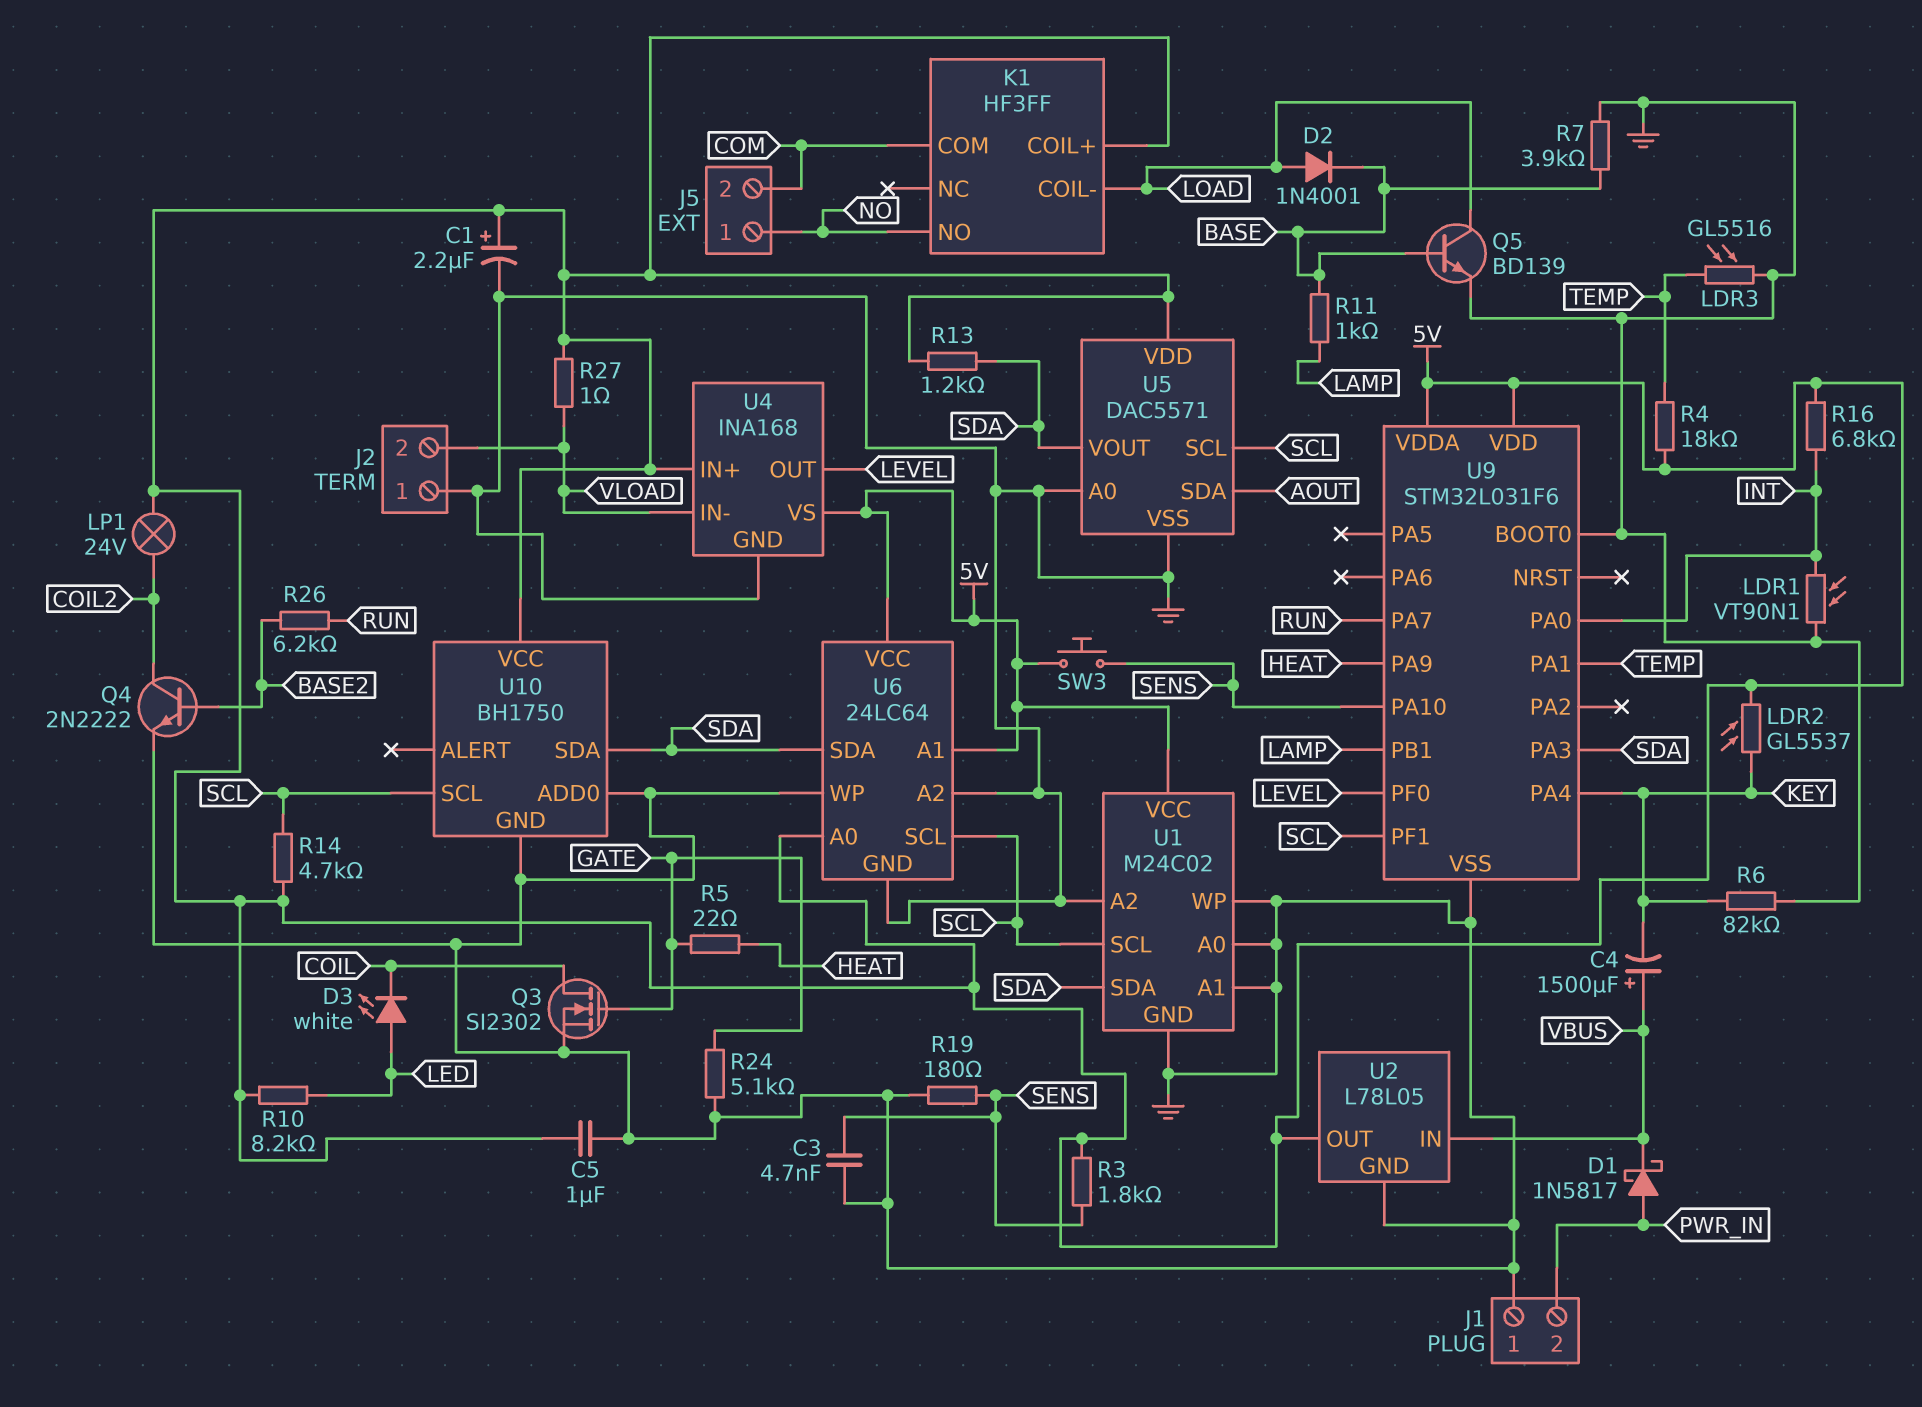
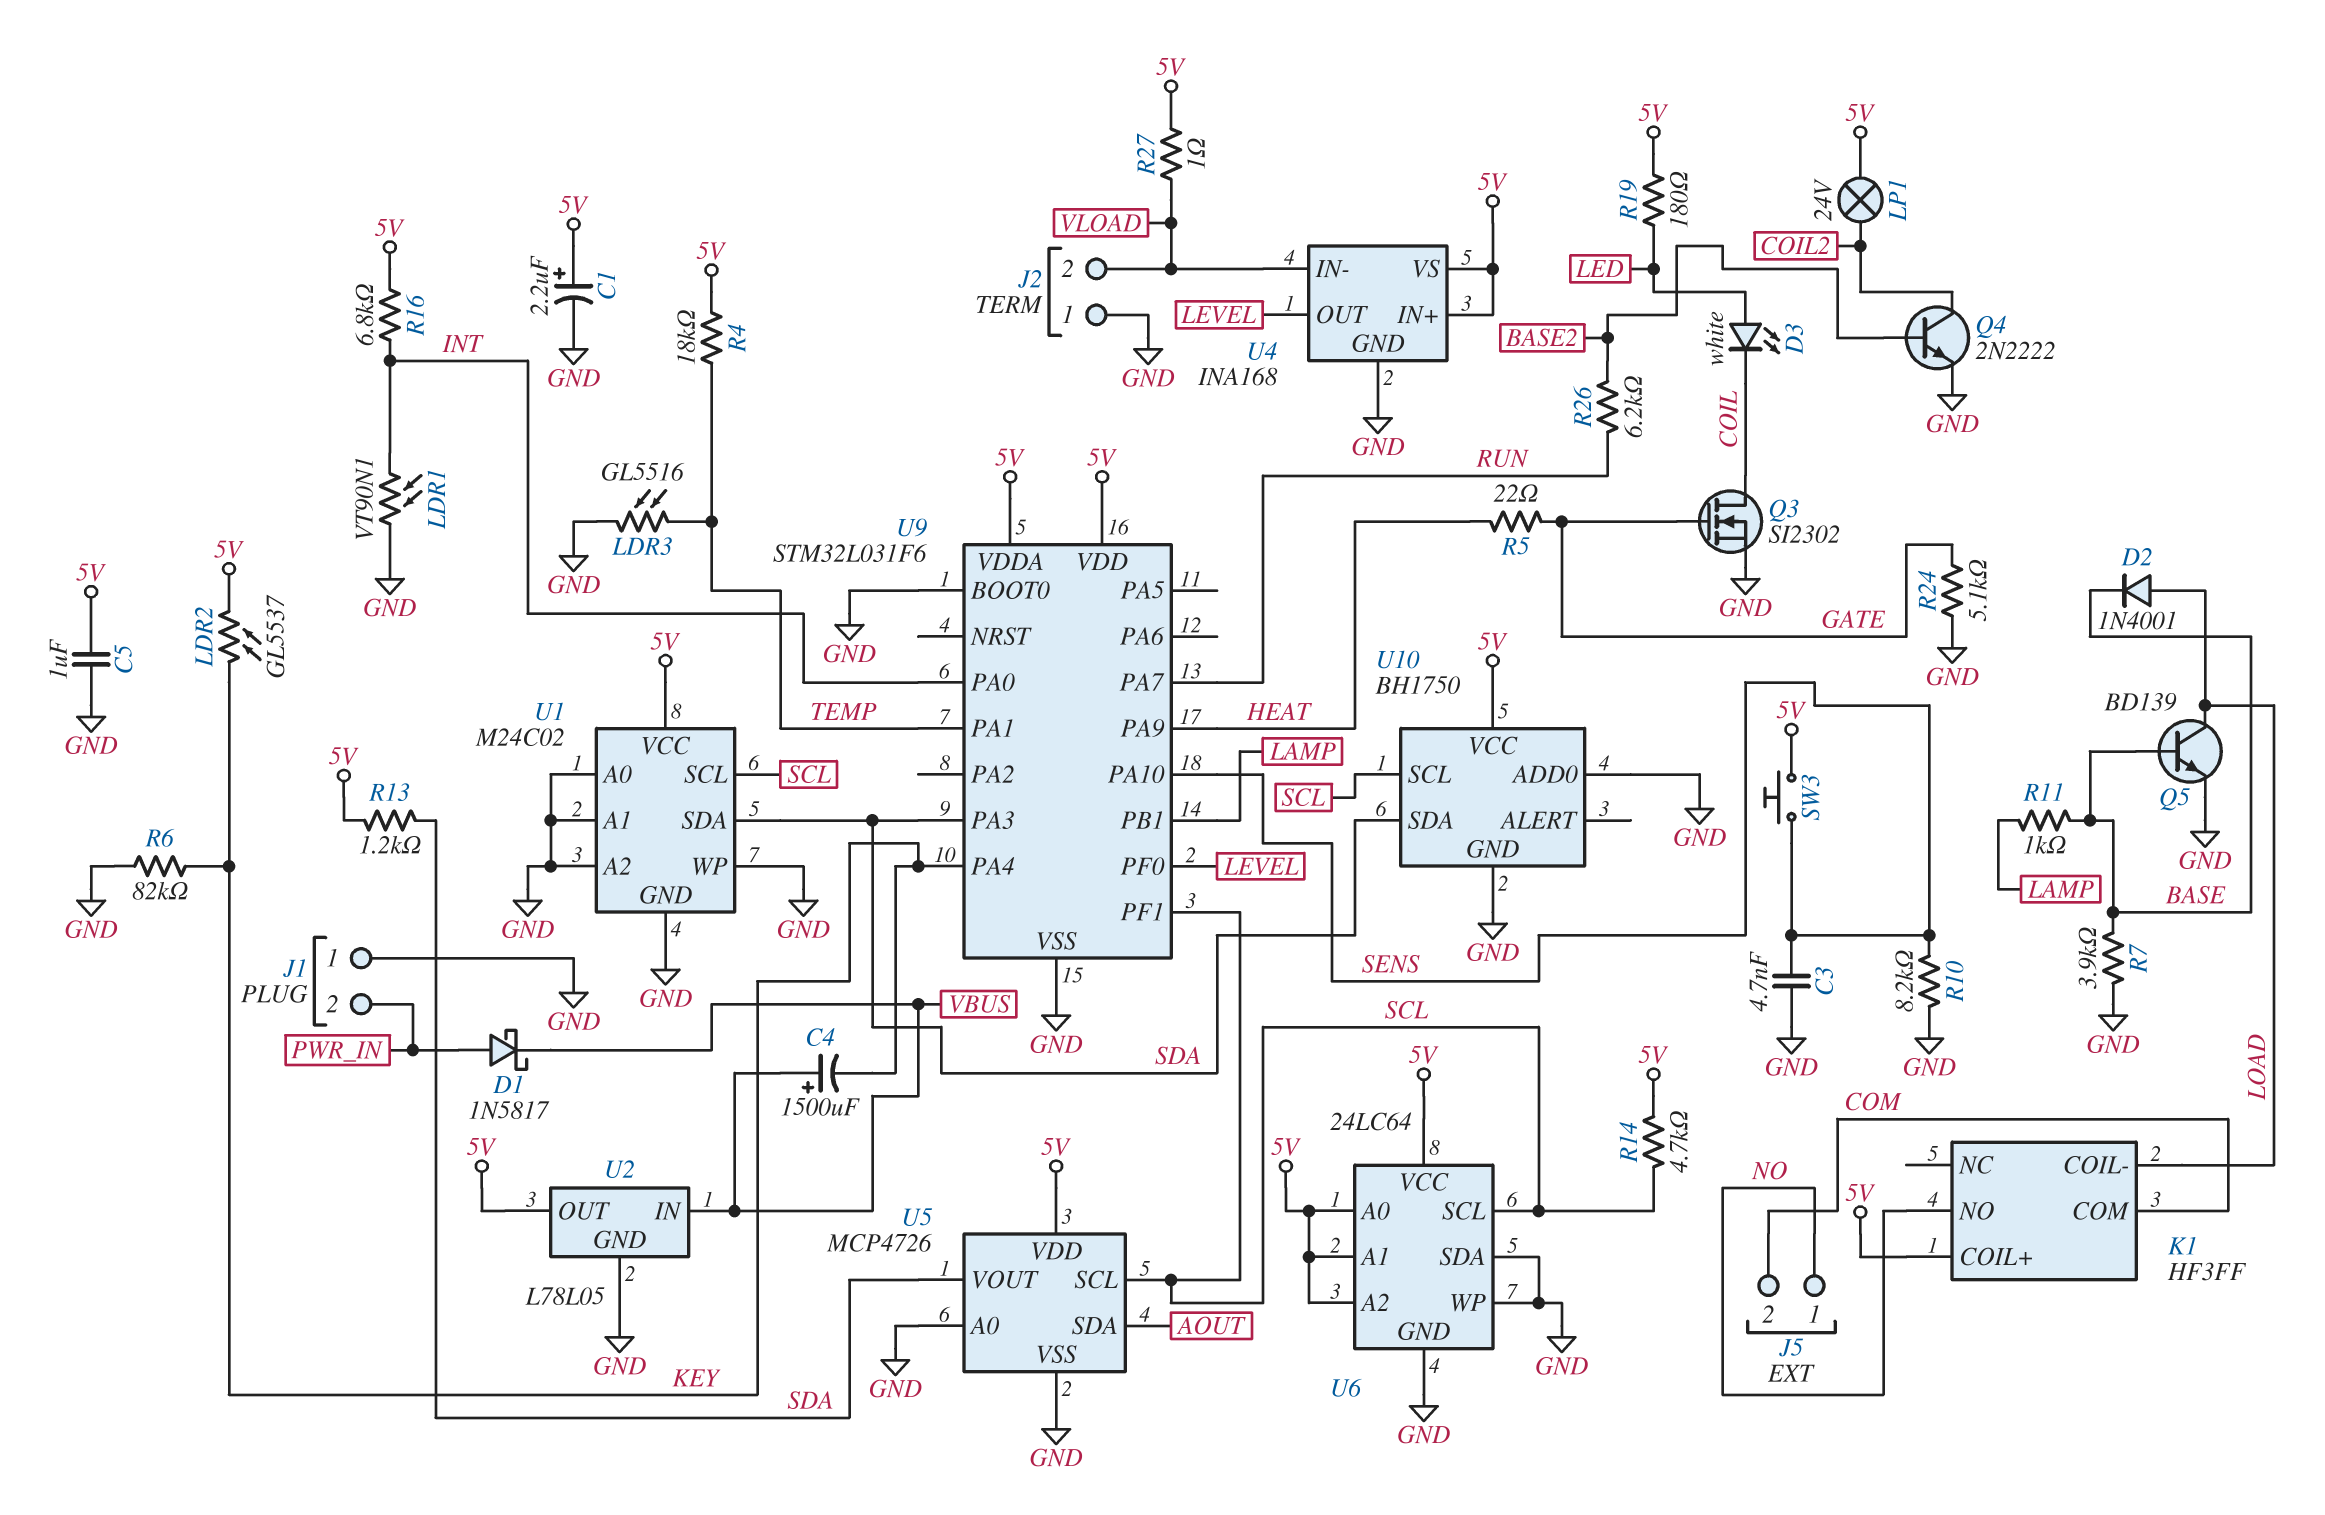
R3: 1.8k (5V, SENS) -> none
R10: 8.2k (5V, LED) -> 8.2k (GND, SENS)
R19: 180 (GND, SENS) -> 180 (5V, LED)
U5: DAC5571 -> MCP4726
U6 pin A2: GND -> 5V
U6 pin SDA: SDA -> GND

